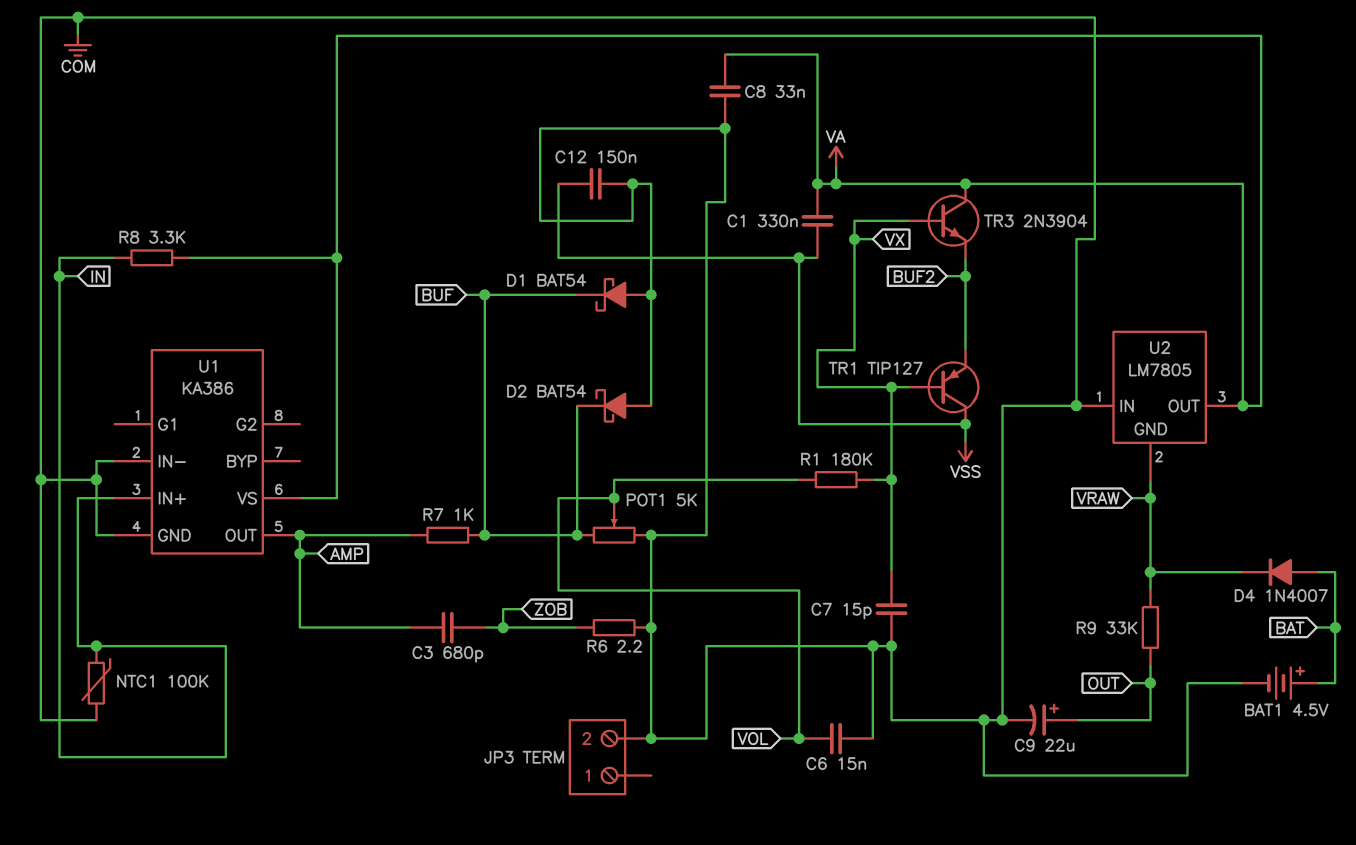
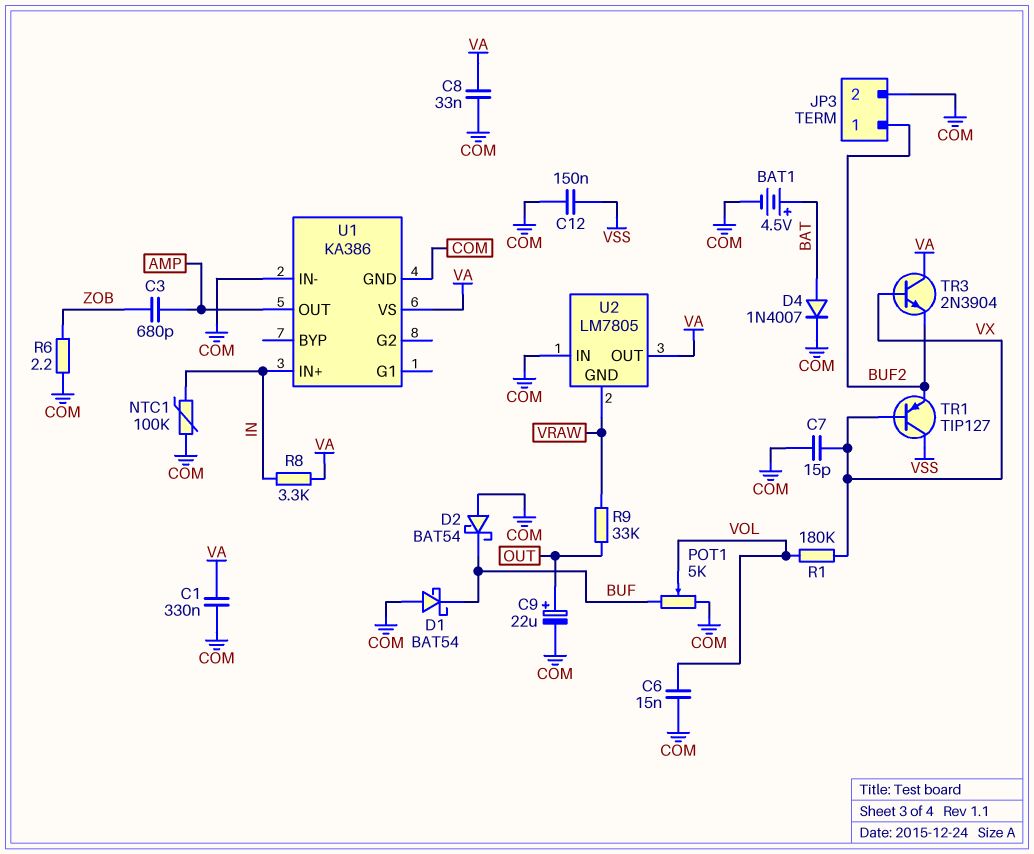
C1: 330nF (VA, VSS) -> 330nF (COM, VA)
D4: diode 1N4007 (A BAT, K VRAW) -> diode 1N4007 (A BAT, K COM)
JP3 pin 1: none -> BUF2
R7: 1k (AMP, BUF) -> none

